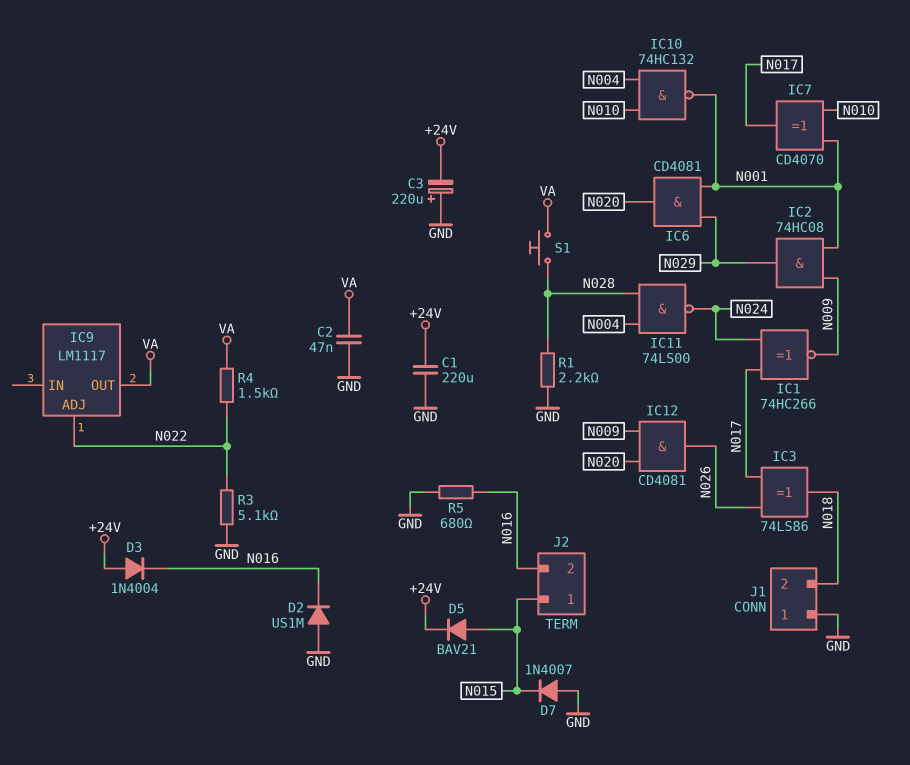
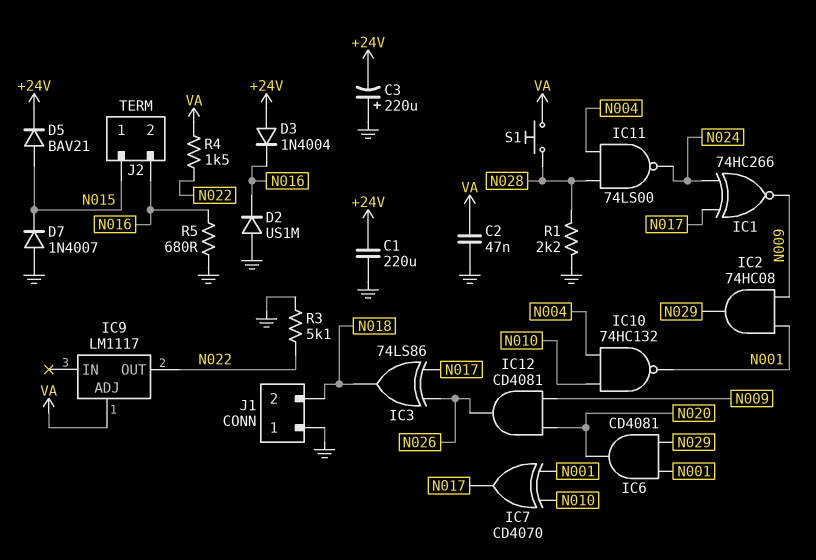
IC9 pin ADJ: N022 -> VA
IC9 pin OUT: VA -> N022

